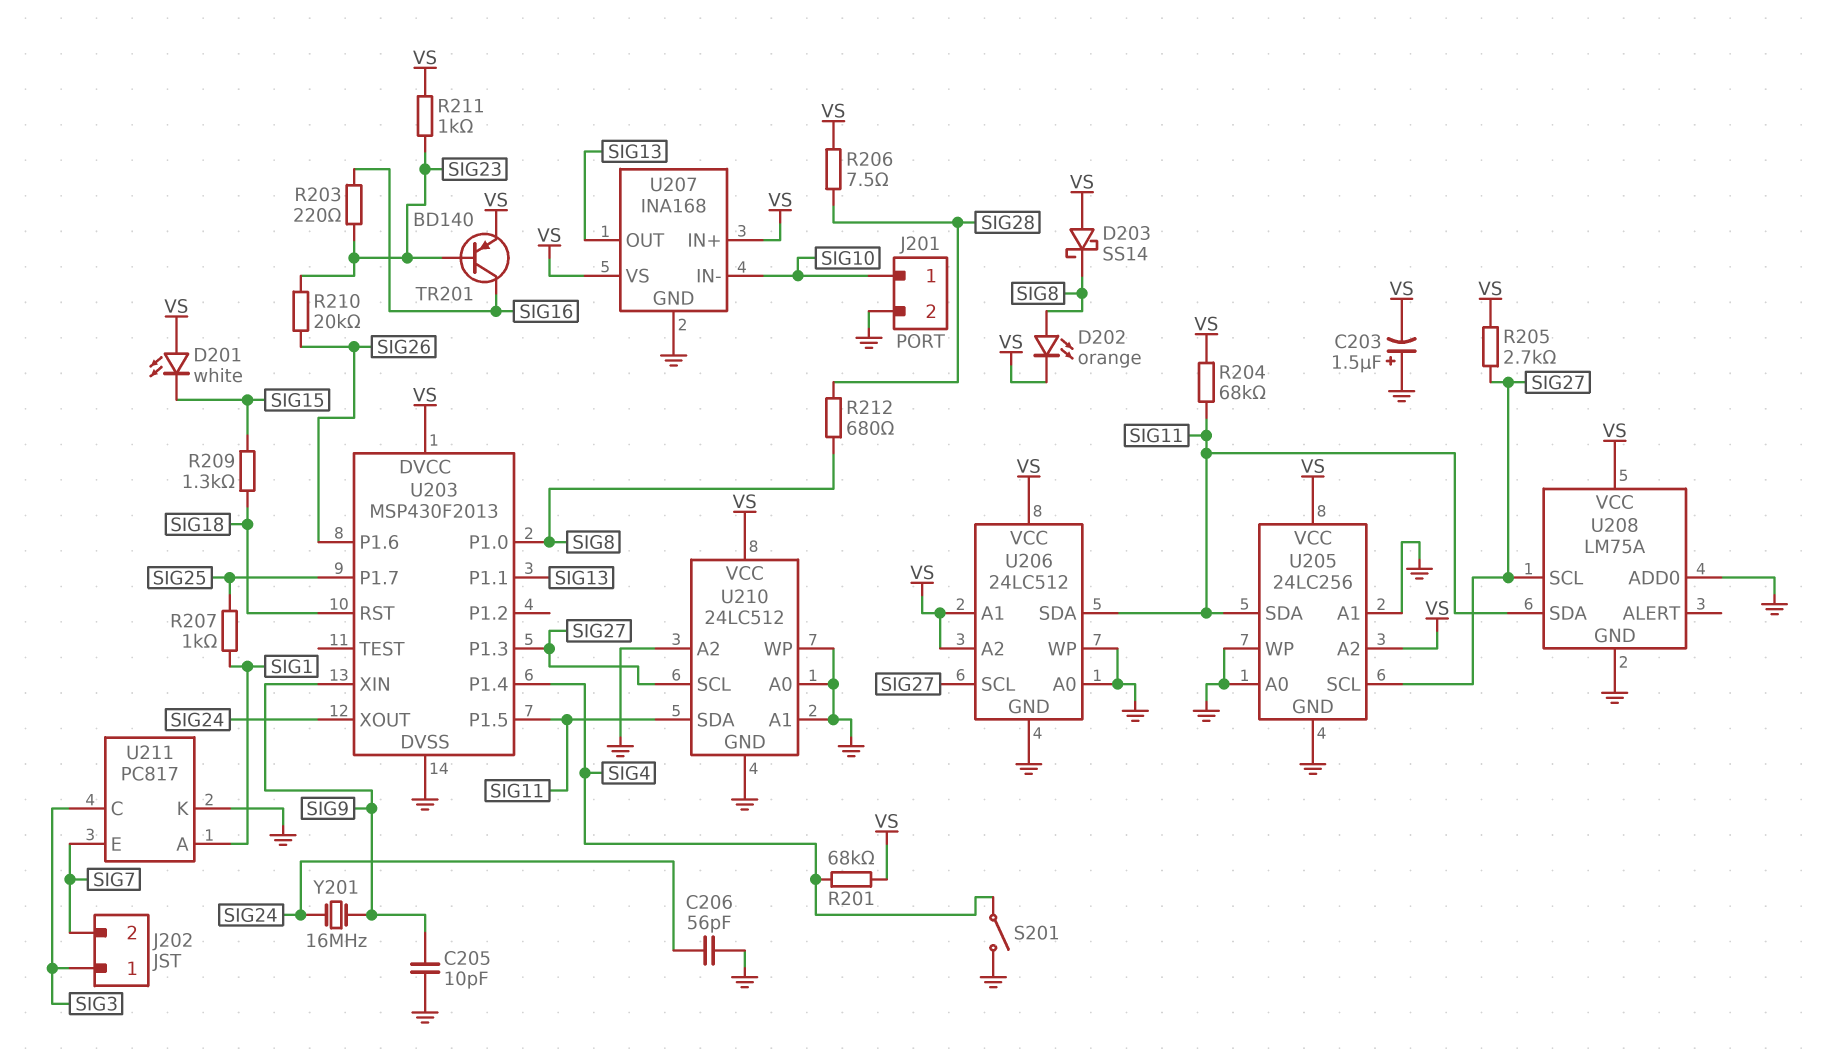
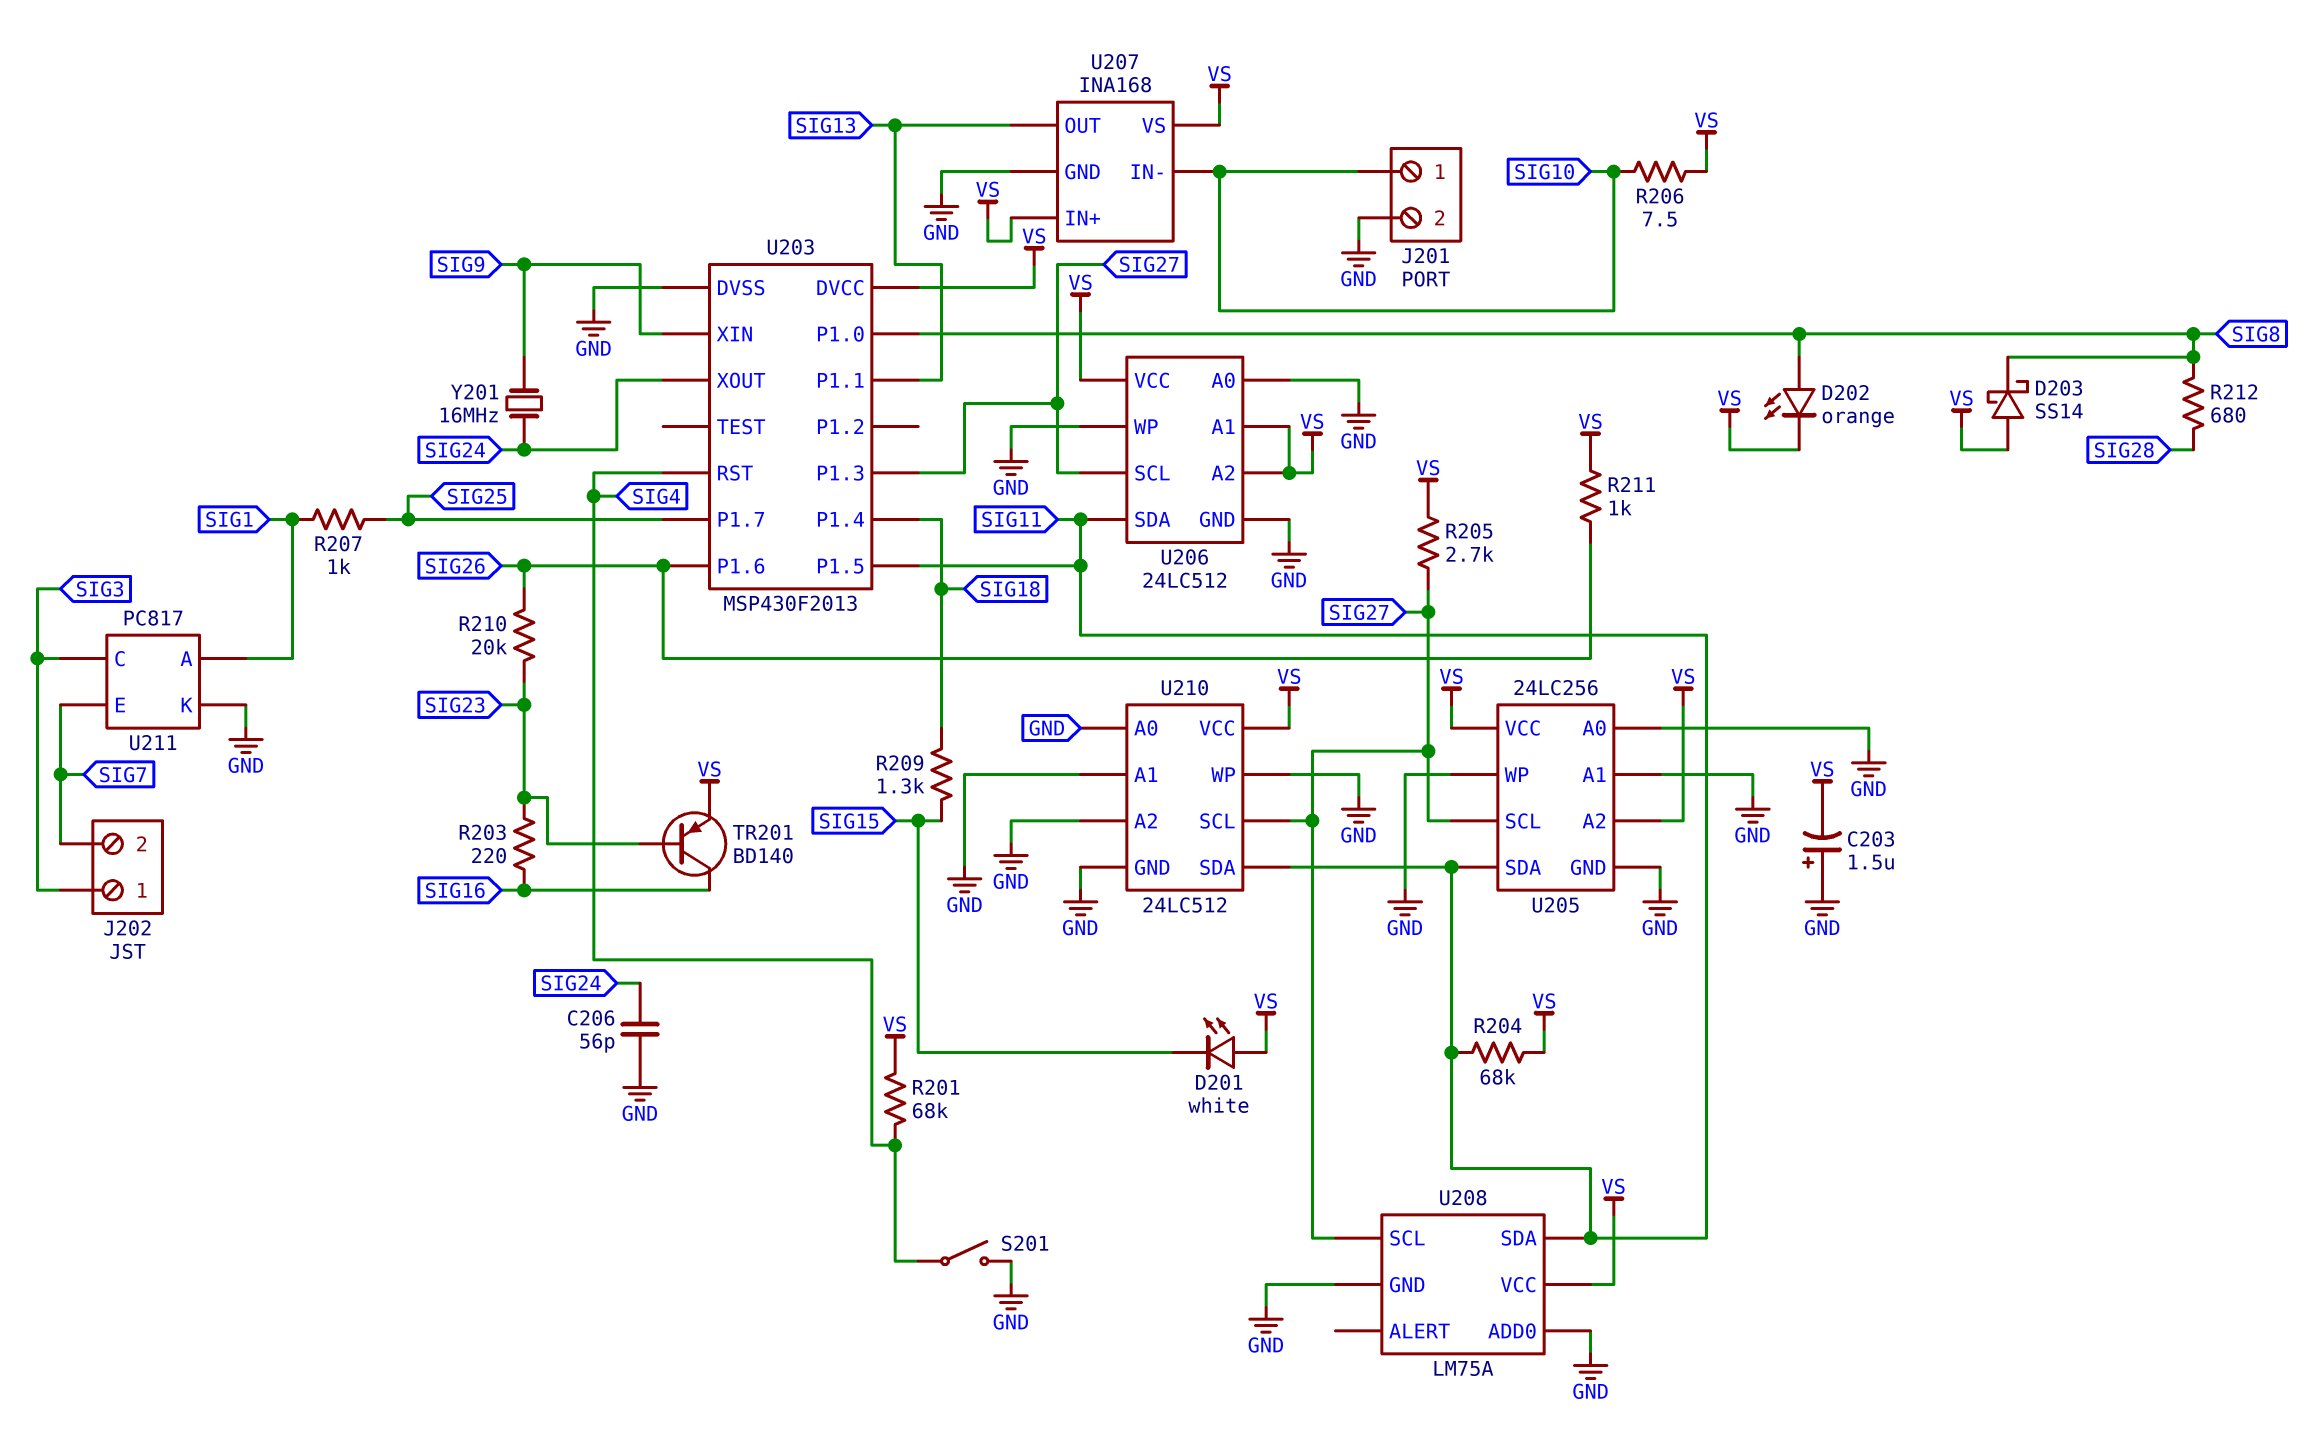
C205: 10pF (GND, SIG9) -> none
R206: 7.5 (SIG28, VS) -> 7.5 (SIG10, VS)
R211: 1k (SIG23, VS) -> 1k (SIG26, VS)
U203 pin P1.4: SIG4 -> SIG18
U203 pin RST: SIG18 -> SIG4

